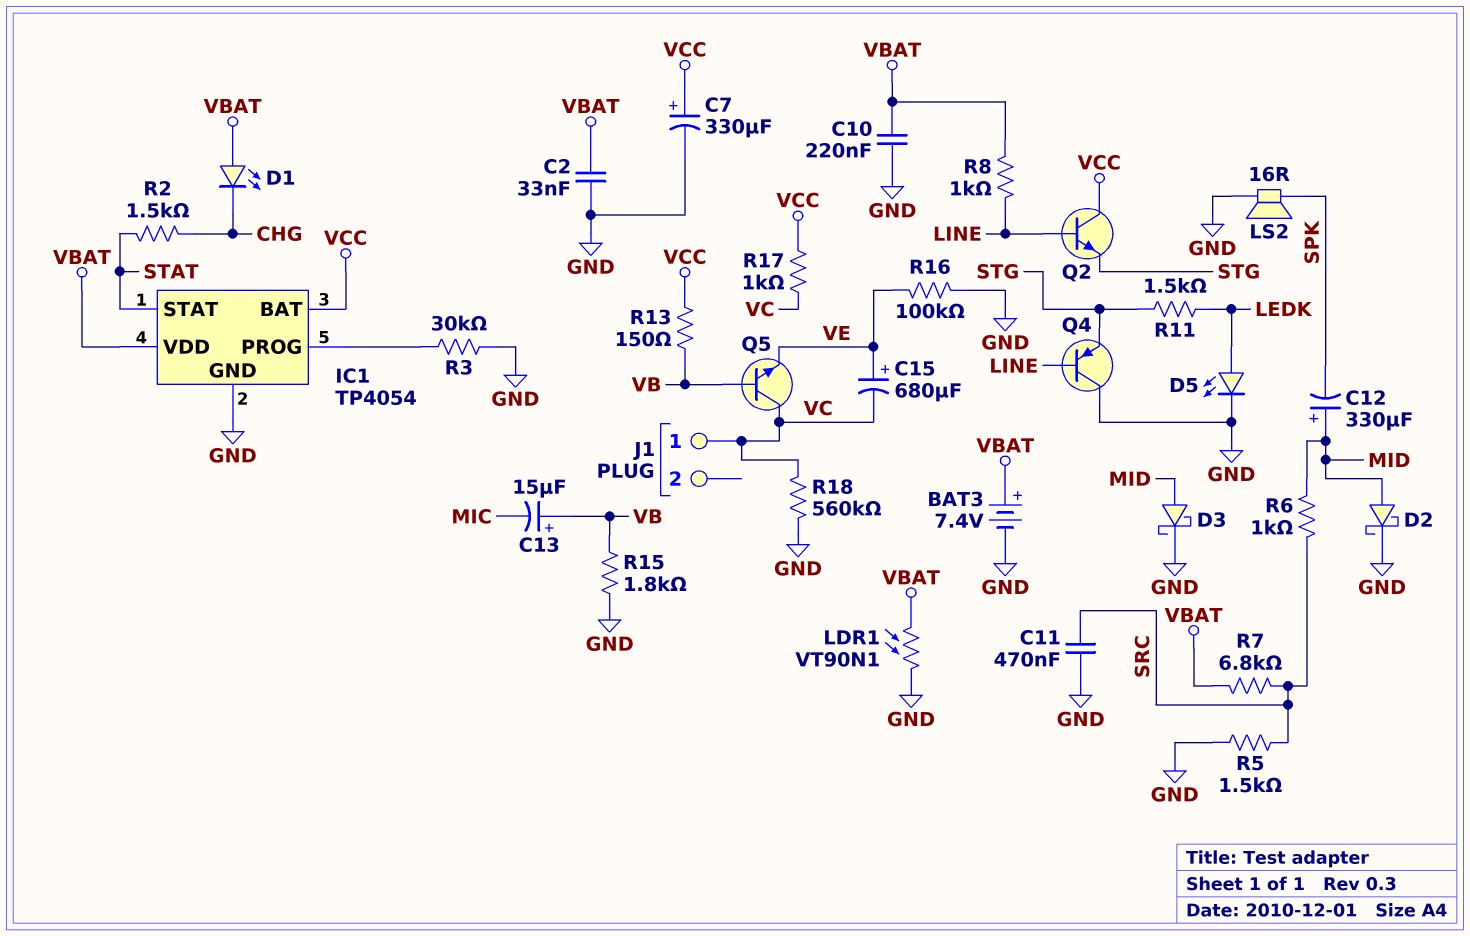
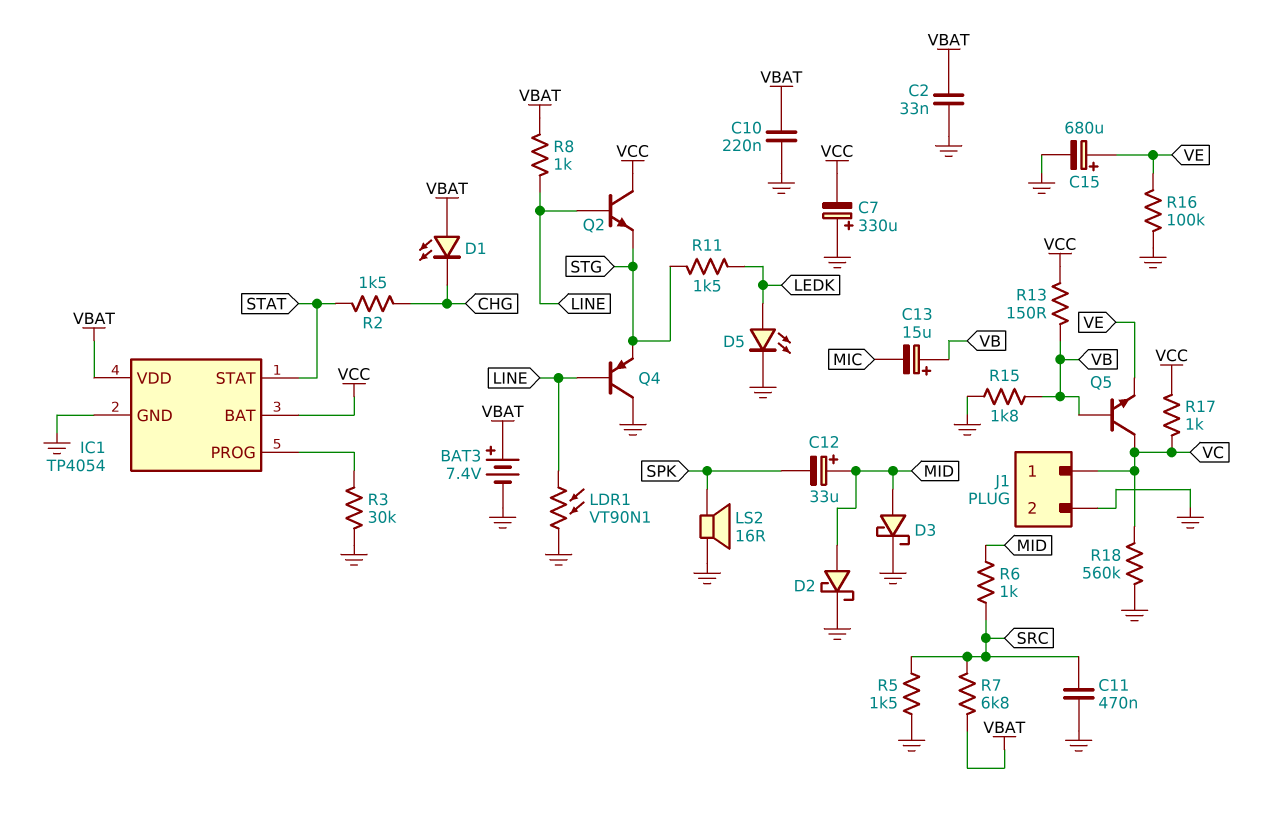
C7: 330uF (plus VCC, minus GND) -> 330uF (plus GND, minus VCC)
C12: 330uF (plus MID, minus SPK) -> 33uF (plus MID, minus SPK)
C15: 680uF (plus VE, minus VC) -> 680uF (plus VE, minus GND)
J1 pin 2: none -> GND
LDR1: VT90N1 (GND, VBAT) -> VT90N1 (GND, LINE)

